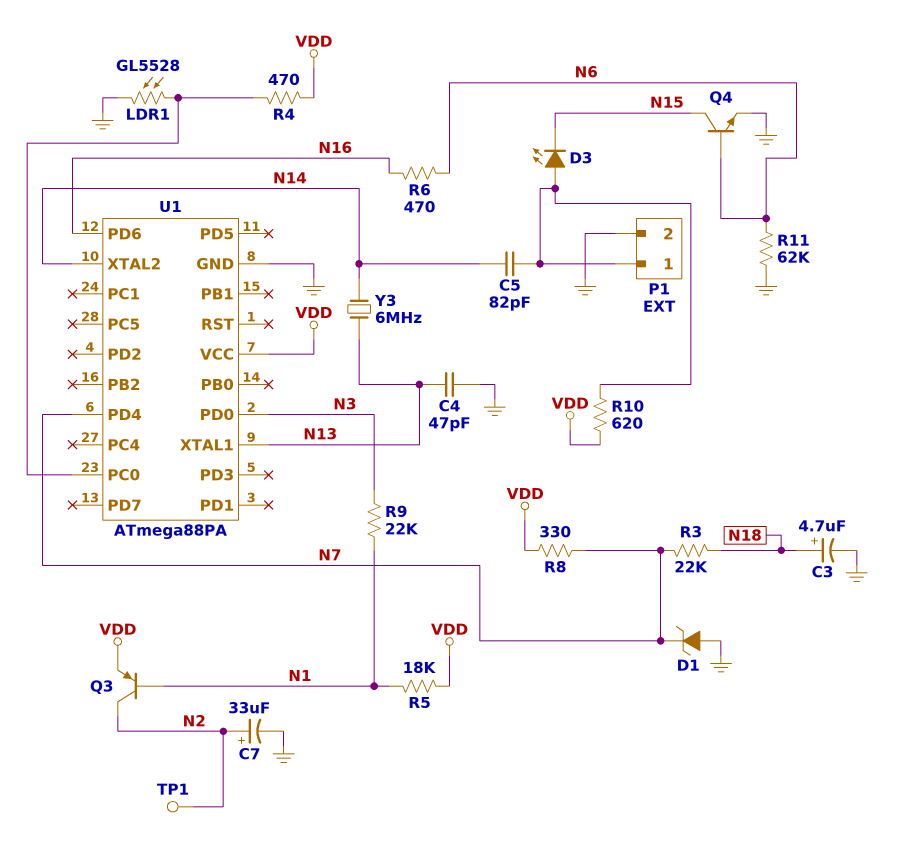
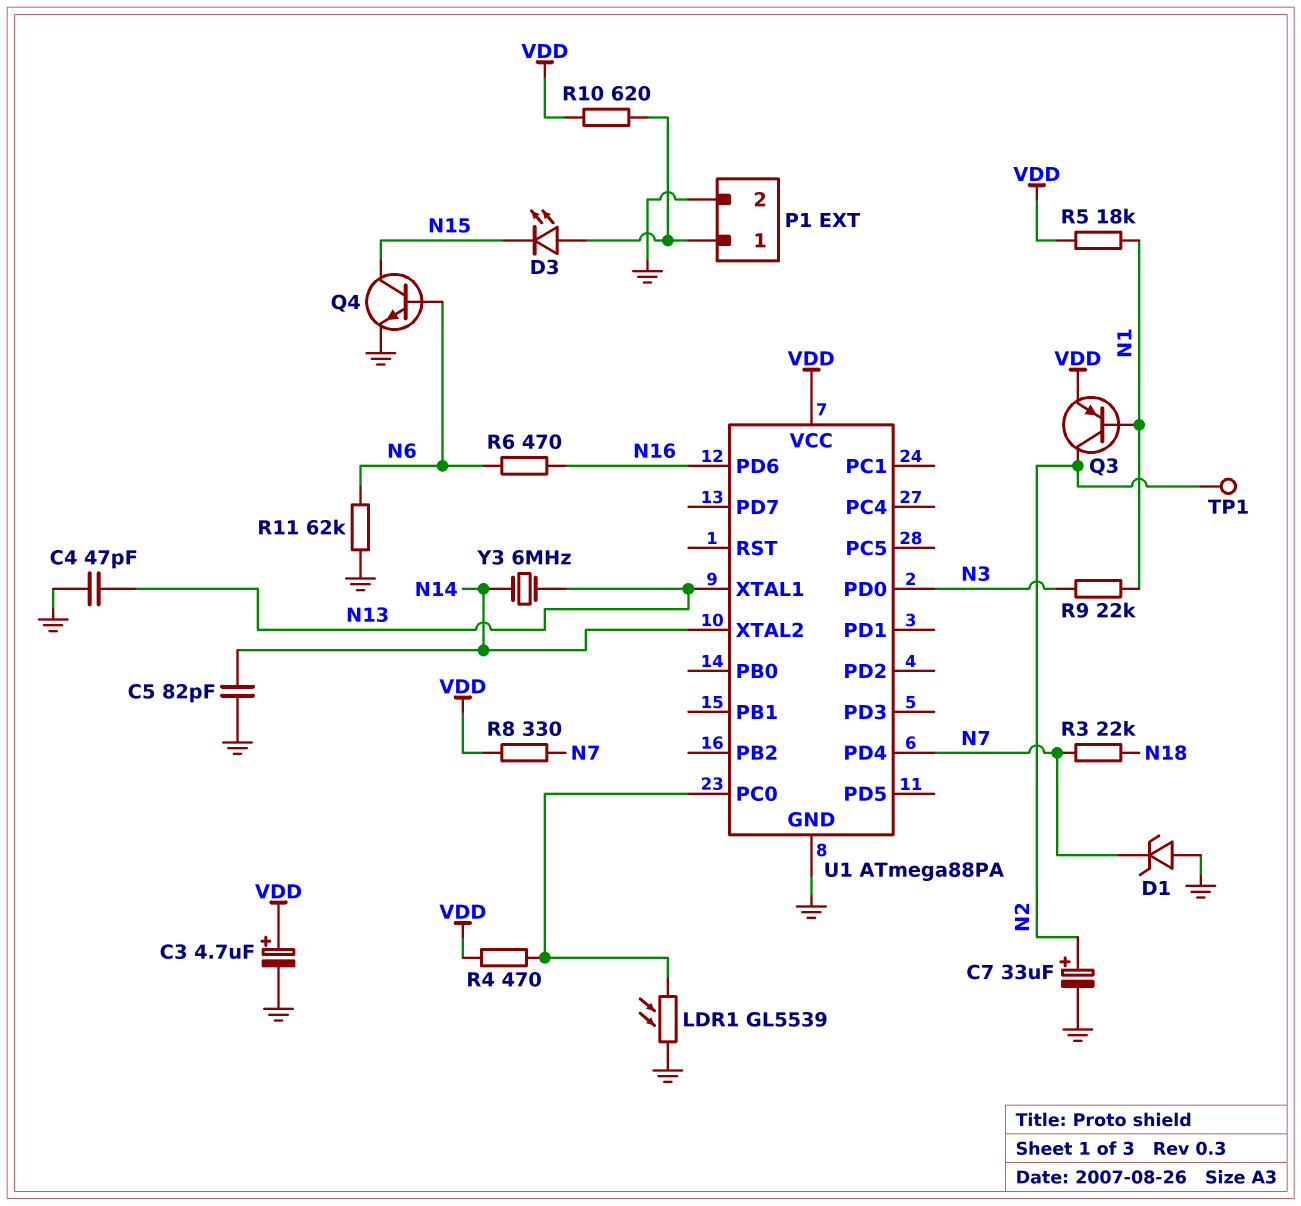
C3: 4.7uF (plus N18, minus GND) -> 4.7uF (plus VDD, minus GND)
C5: 82pF (N14, P1/1) -> 82pF (GND, N14)
LDR1: GL5528 (GND, U1/PC0) -> GL5539 (GND, U1/PC0)

